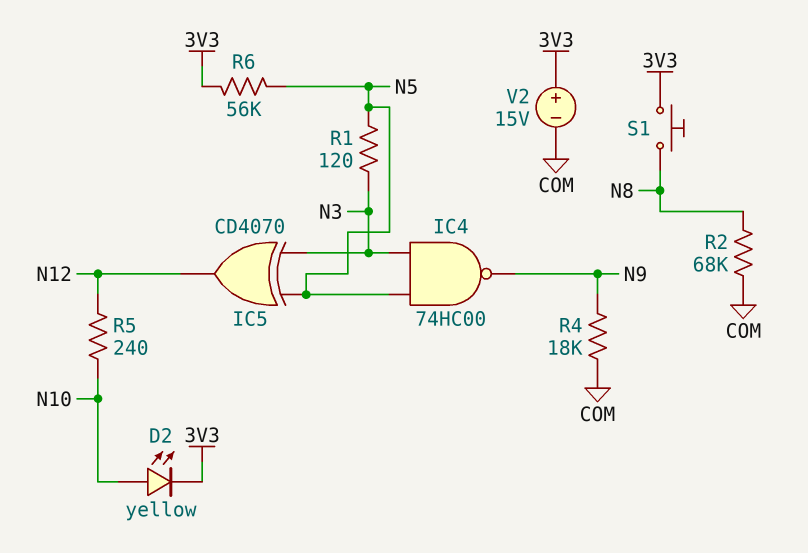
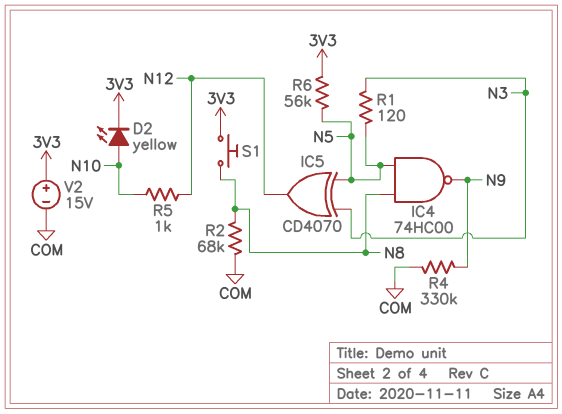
IC4: NAND 74HC00 (in N3, in N5, out N9) -> NAND 74HC00 (in N5, in N8, out N9)
R4: 18k (COM, N9) -> 330k (COM, N9)
R5: 240 (N10, N12) -> 1k (N10, N12)

